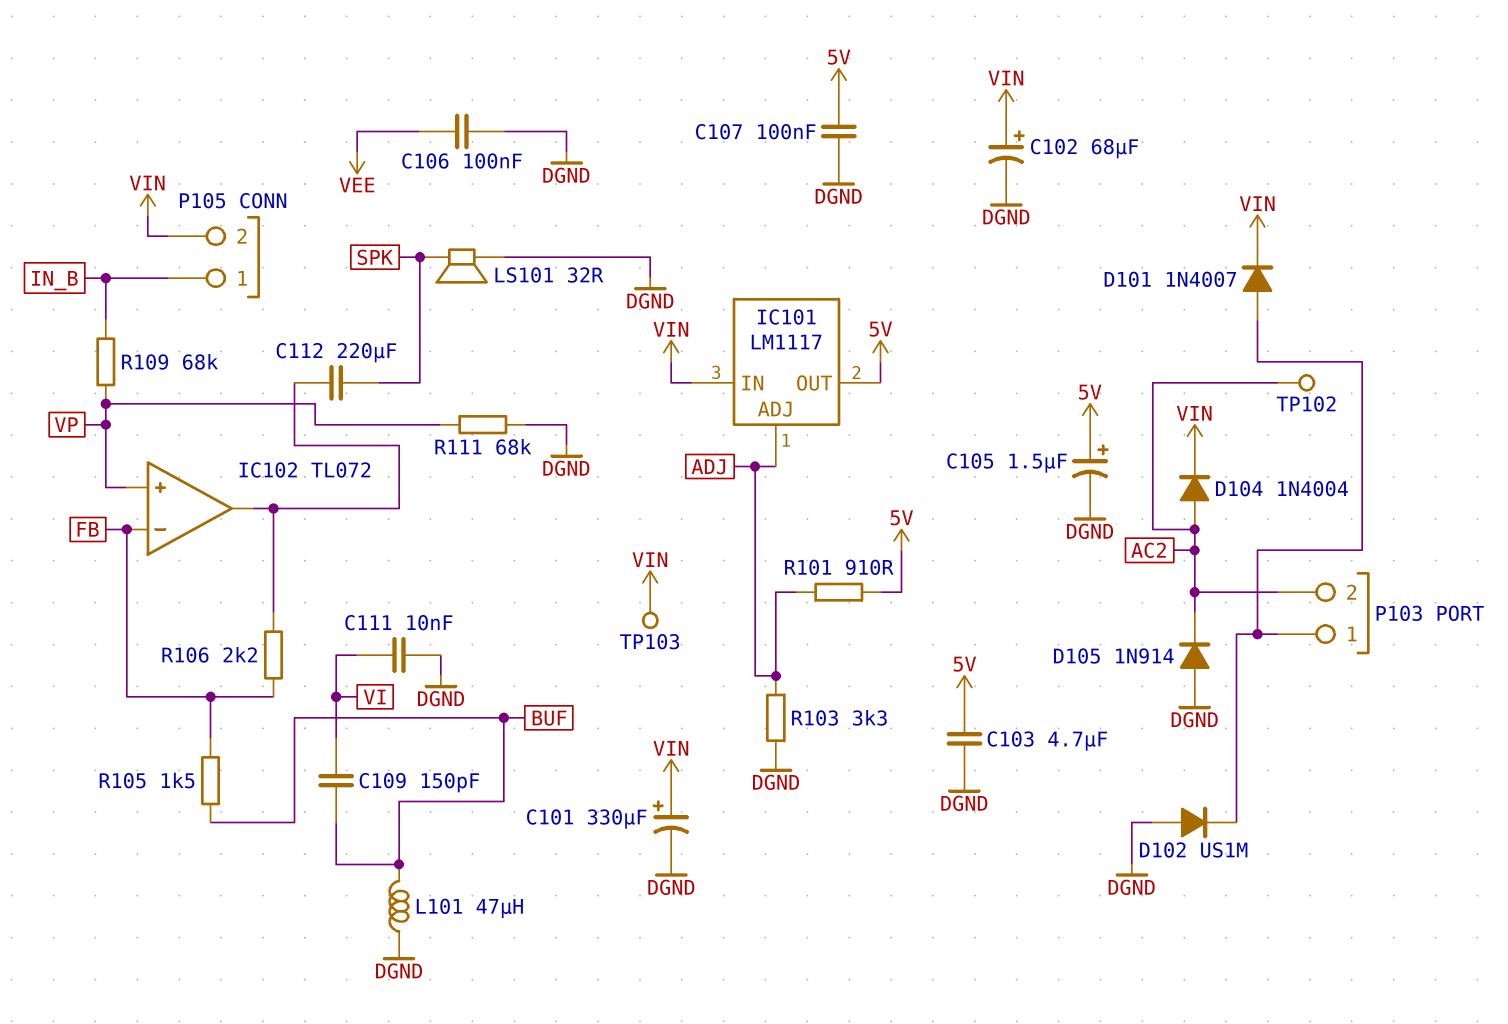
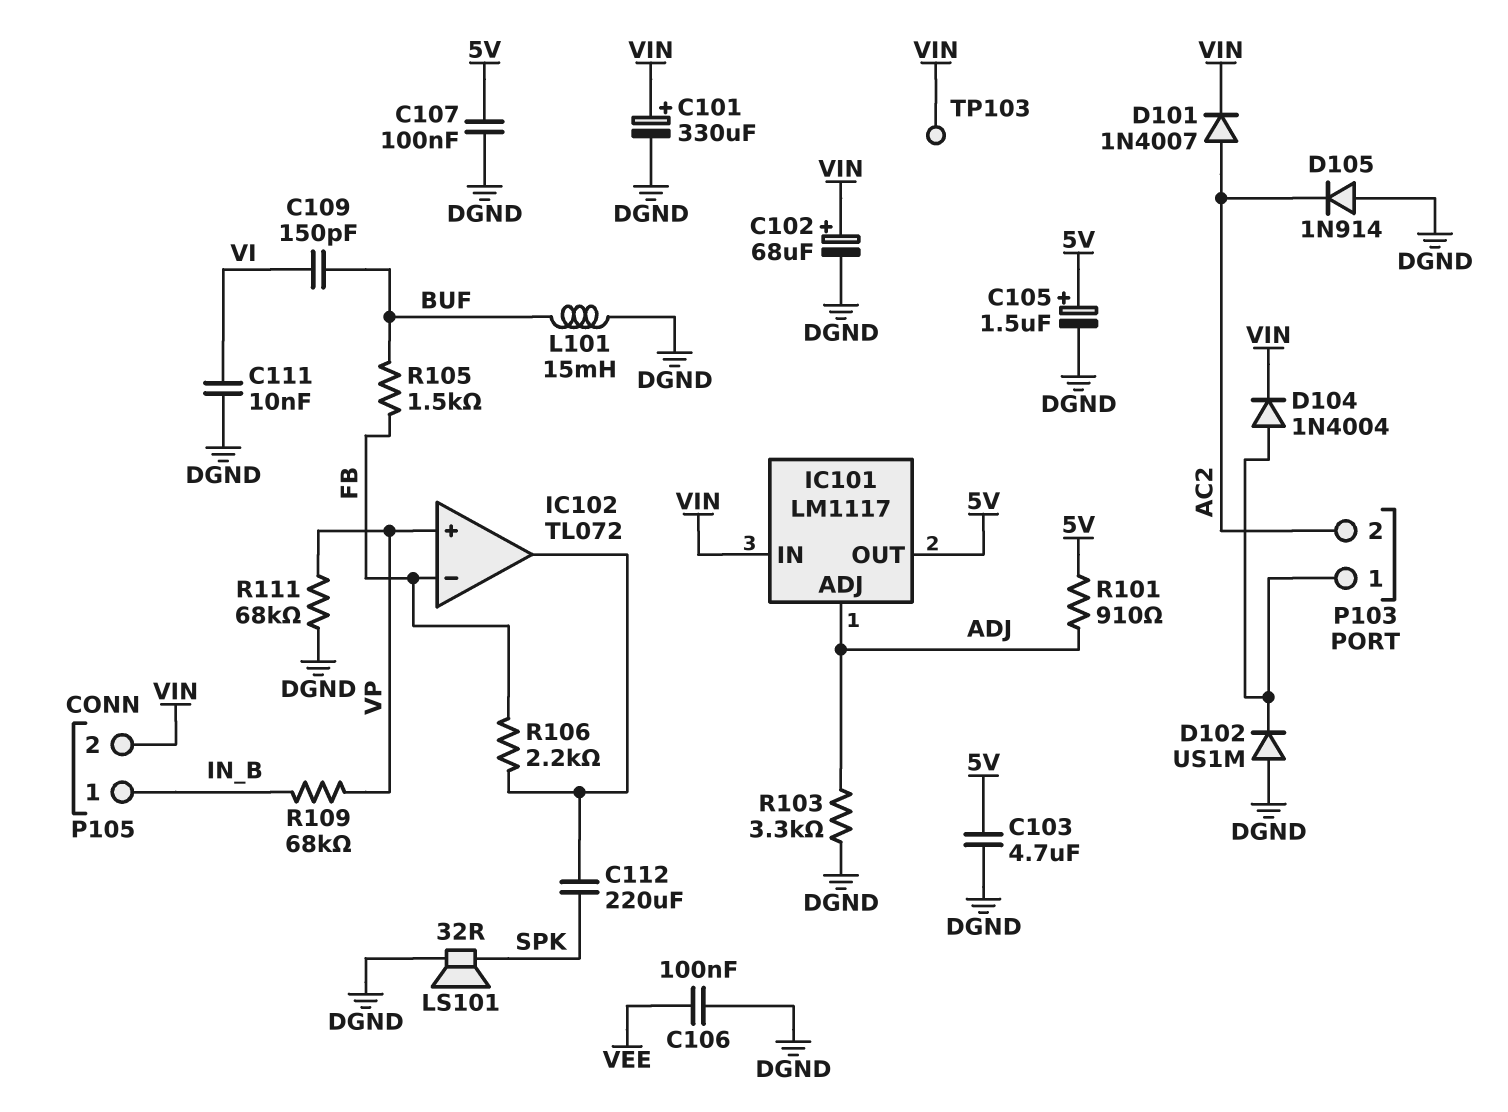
D101: diode 1N4007 (A P103/1, K VIN) -> diode 1N4007 (A AC2, K VIN)
D104: diode 1N4004 (A AC2, K VIN) -> diode 1N4004 (A P103/1, K VIN)
L101: 47uH (BUF, DGND) -> 15mH (BUF, DGND)
TP102: test point (AC2) -> none

